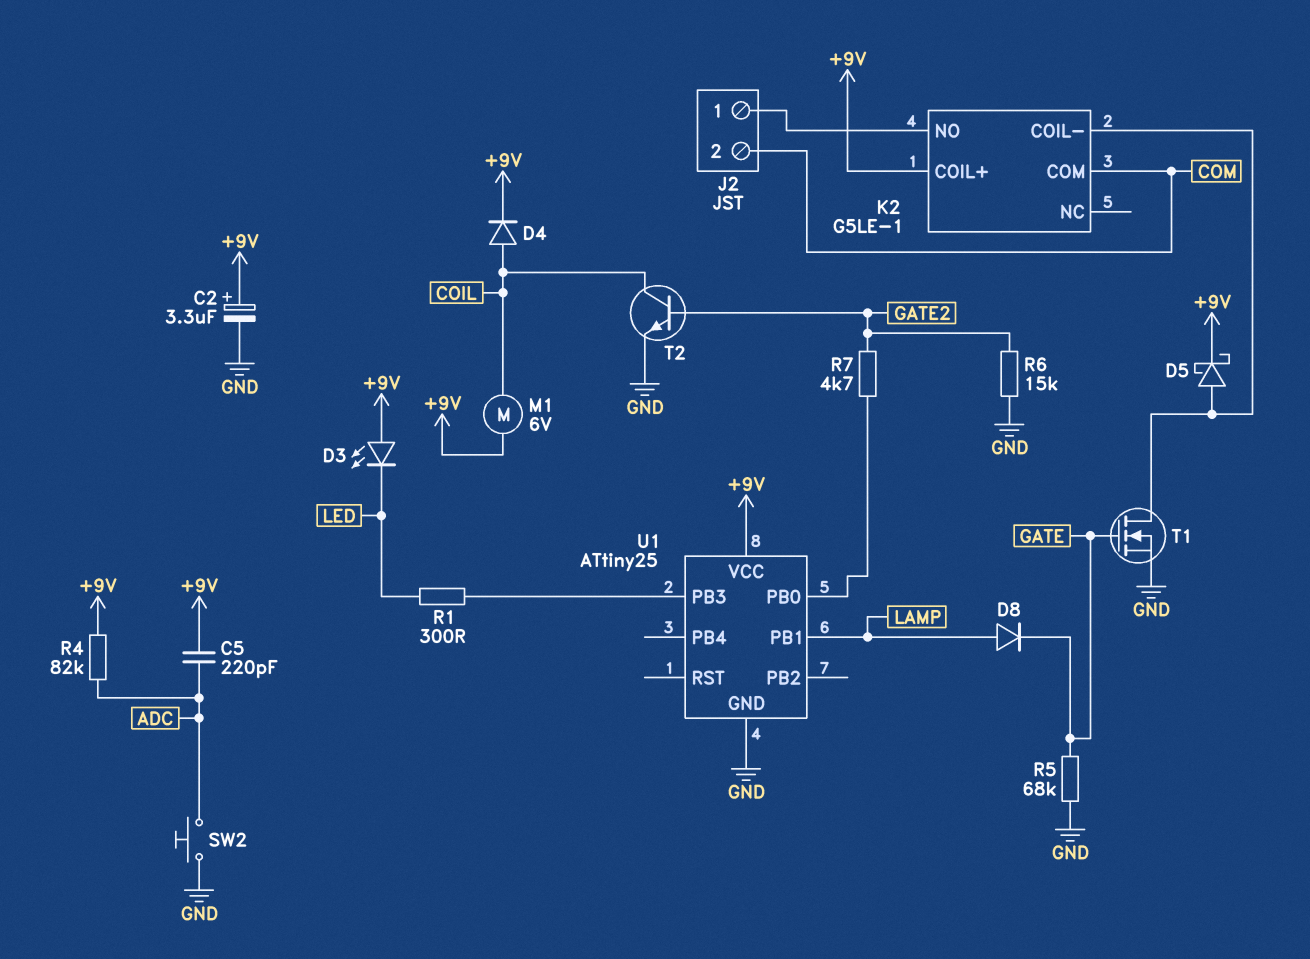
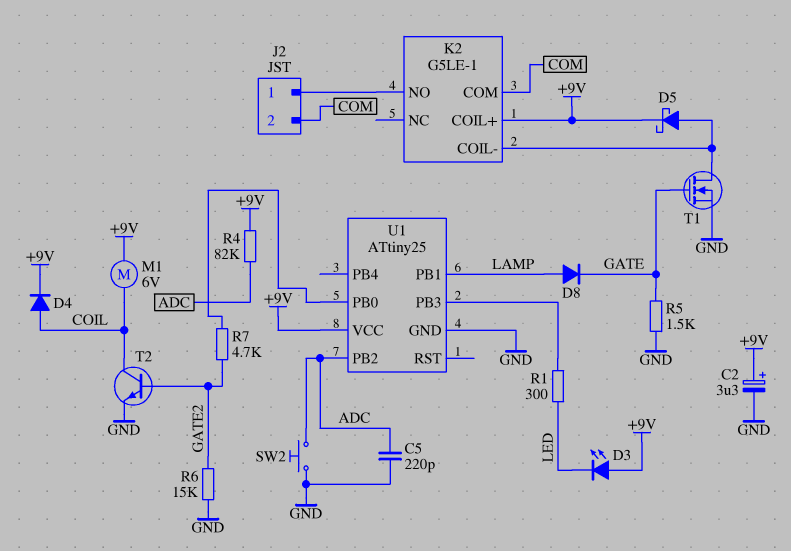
C5: 220pF (+9V, ADC) -> 220pF (ADC, GND)
R5: 68k (GATE, GND) -> 1.5k (GATE, GND)
U1 pin PB2: none -> ADC

